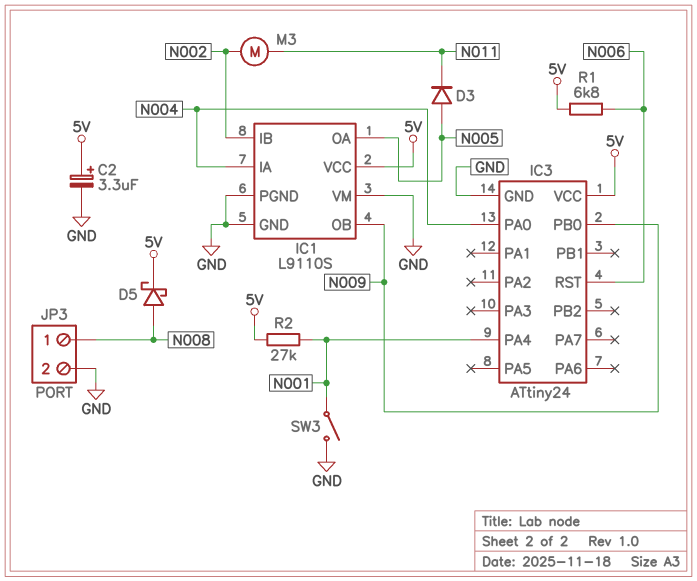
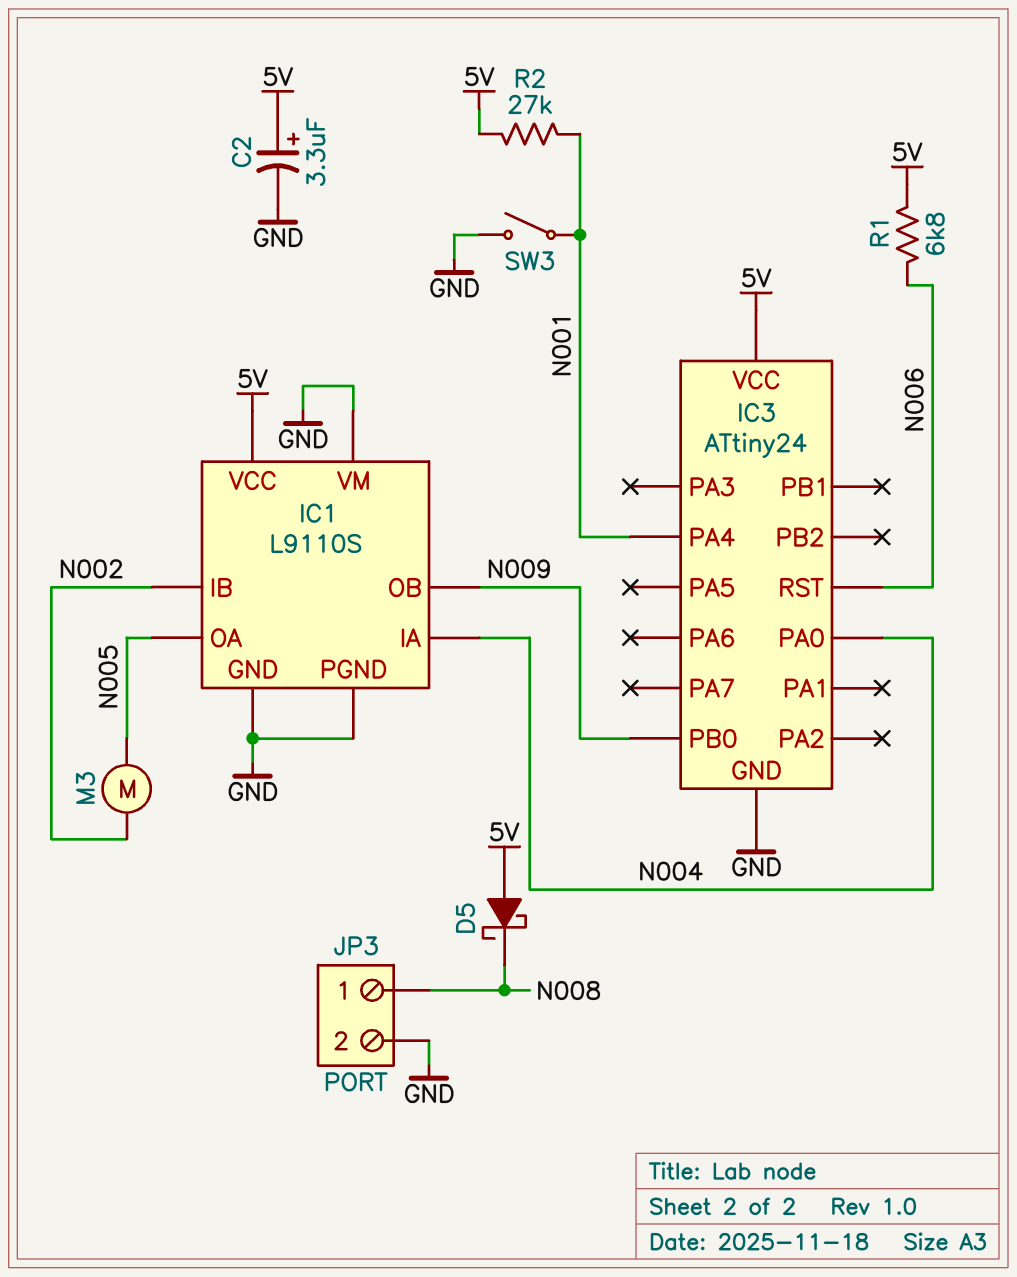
D3: diode (A N005, K N011) -> none
D5: schottky (A N008, K 5V) -> schottky (A 5V, K N008)
M3: motor (N002, N011) -> motor (N002, N005)

